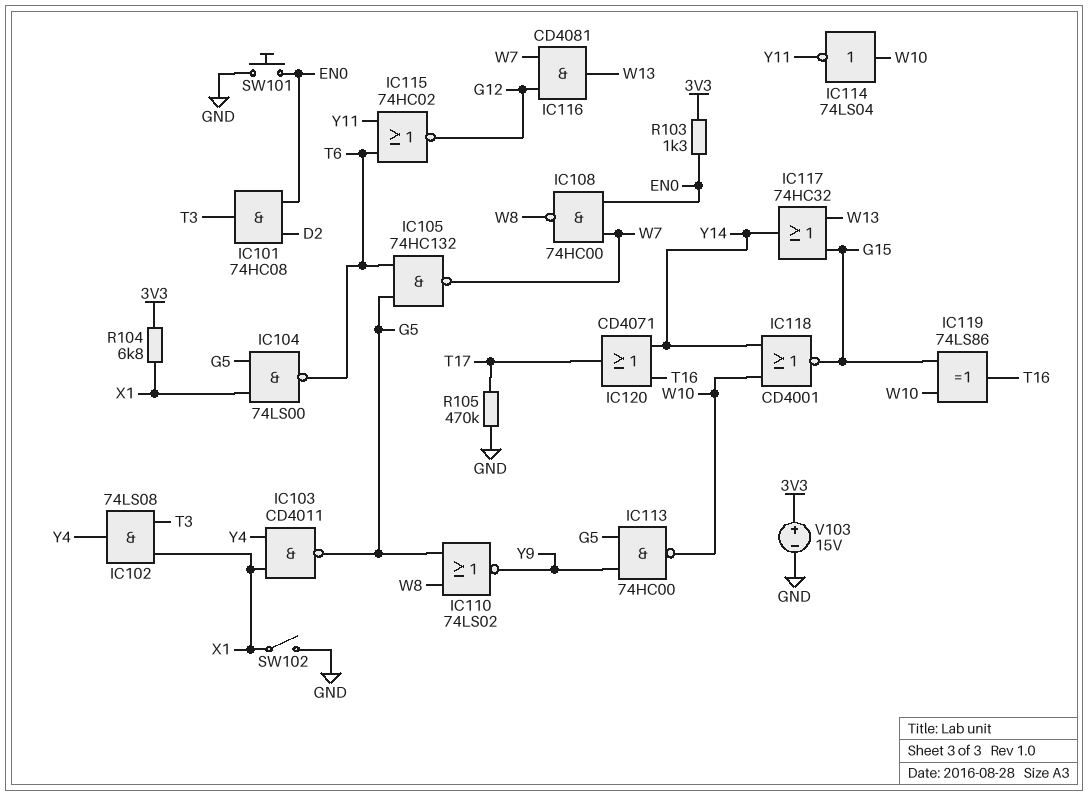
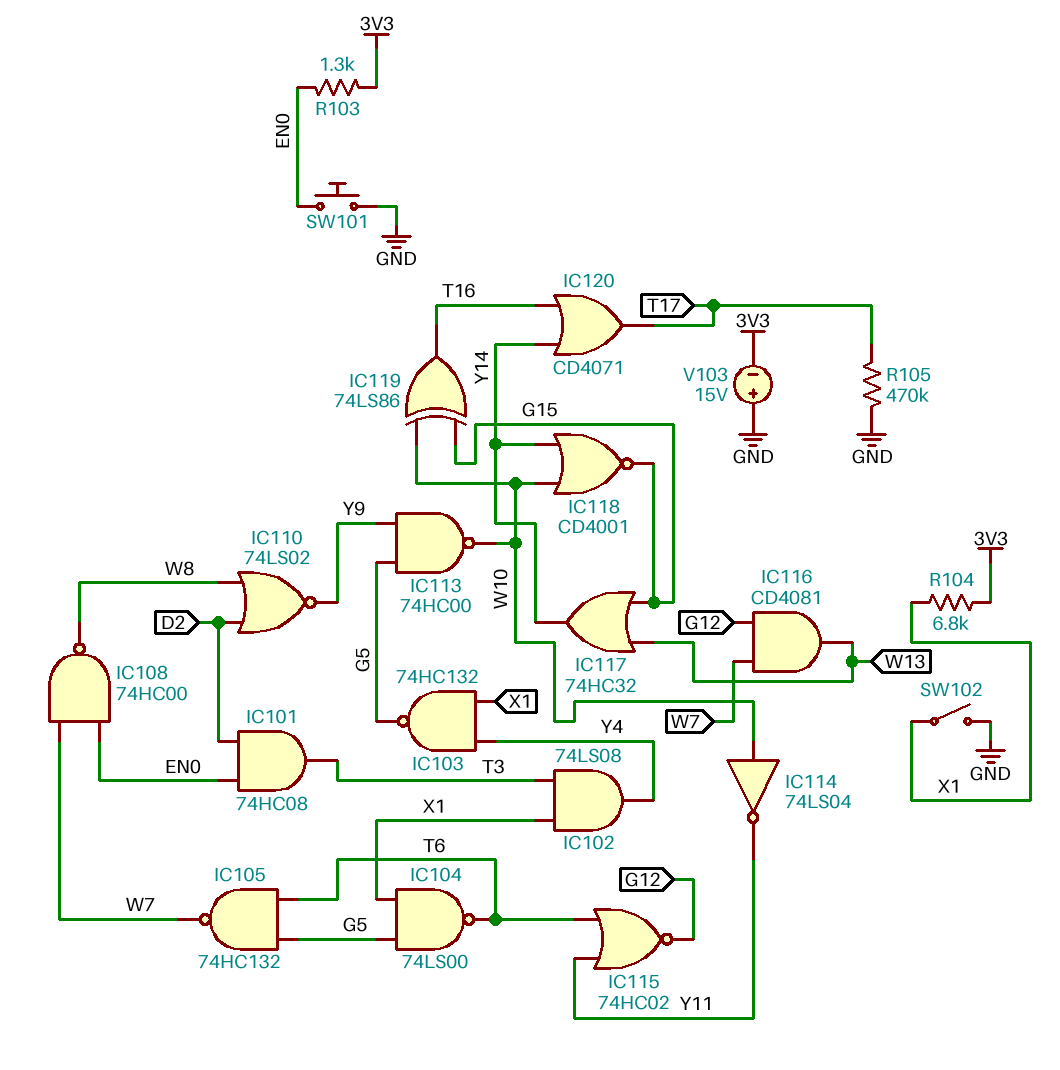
IC103: NAND CD4011 (in X1, in Y4, out G5) -> NAND 74HC132 (in X1, in Y4, out G5)
IC110: NOR 74LS02 (in G5, in W8, out Y9) -> NOR 74LS02 (in D2, in W8, out Y9)
V103: 15V (plus 3V3, minus GND) -> 15V (plus GND, minus 3V3)

